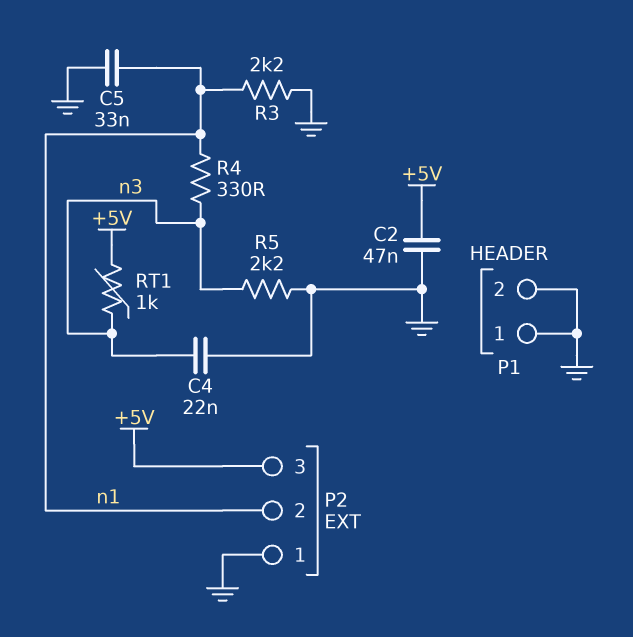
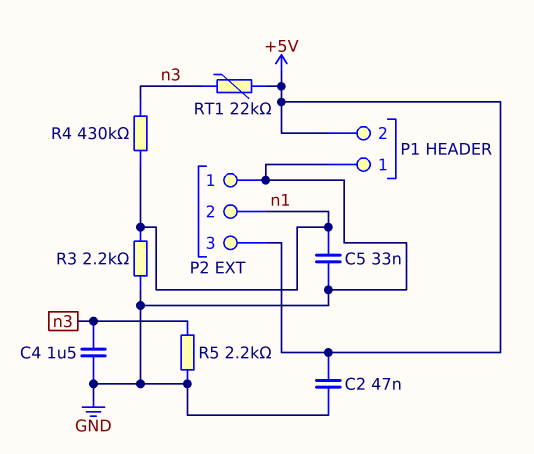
C4: 22nF (GND, n3) -> 1.5uF (GND, n3)
P1 pin 2: GND -> +5V
R4: 330 (n1, n3) -> 430k (n1, n3)
RT1: 1k (+5V, n3) -> 22k (+5V, n3)

